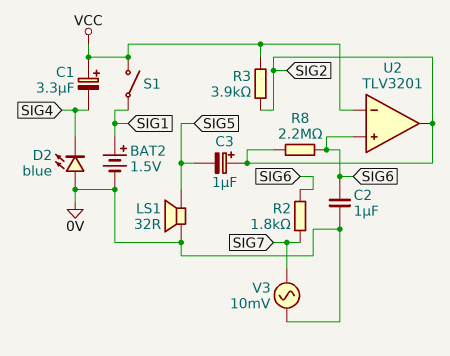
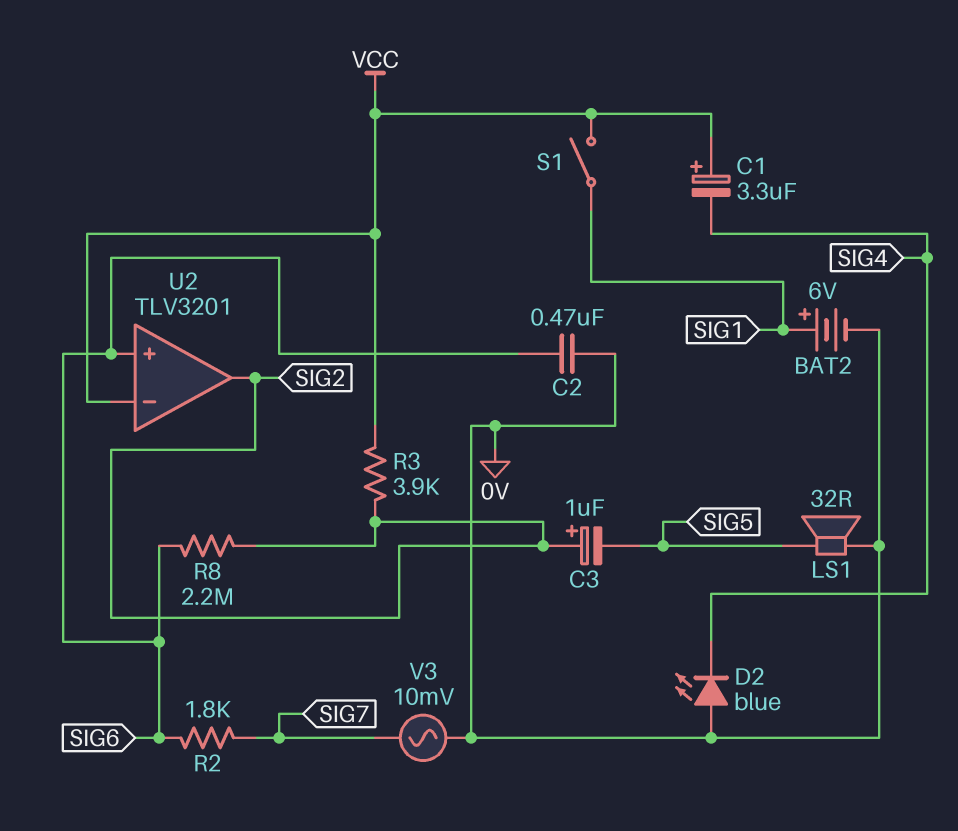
BAT2: 1.5V (plus SIG1, minus 0V) -> 6V (plus SIG1, minus 0V)
C2: 1uF (0V, SIG6) -> 470nF (0V, SIG6)

